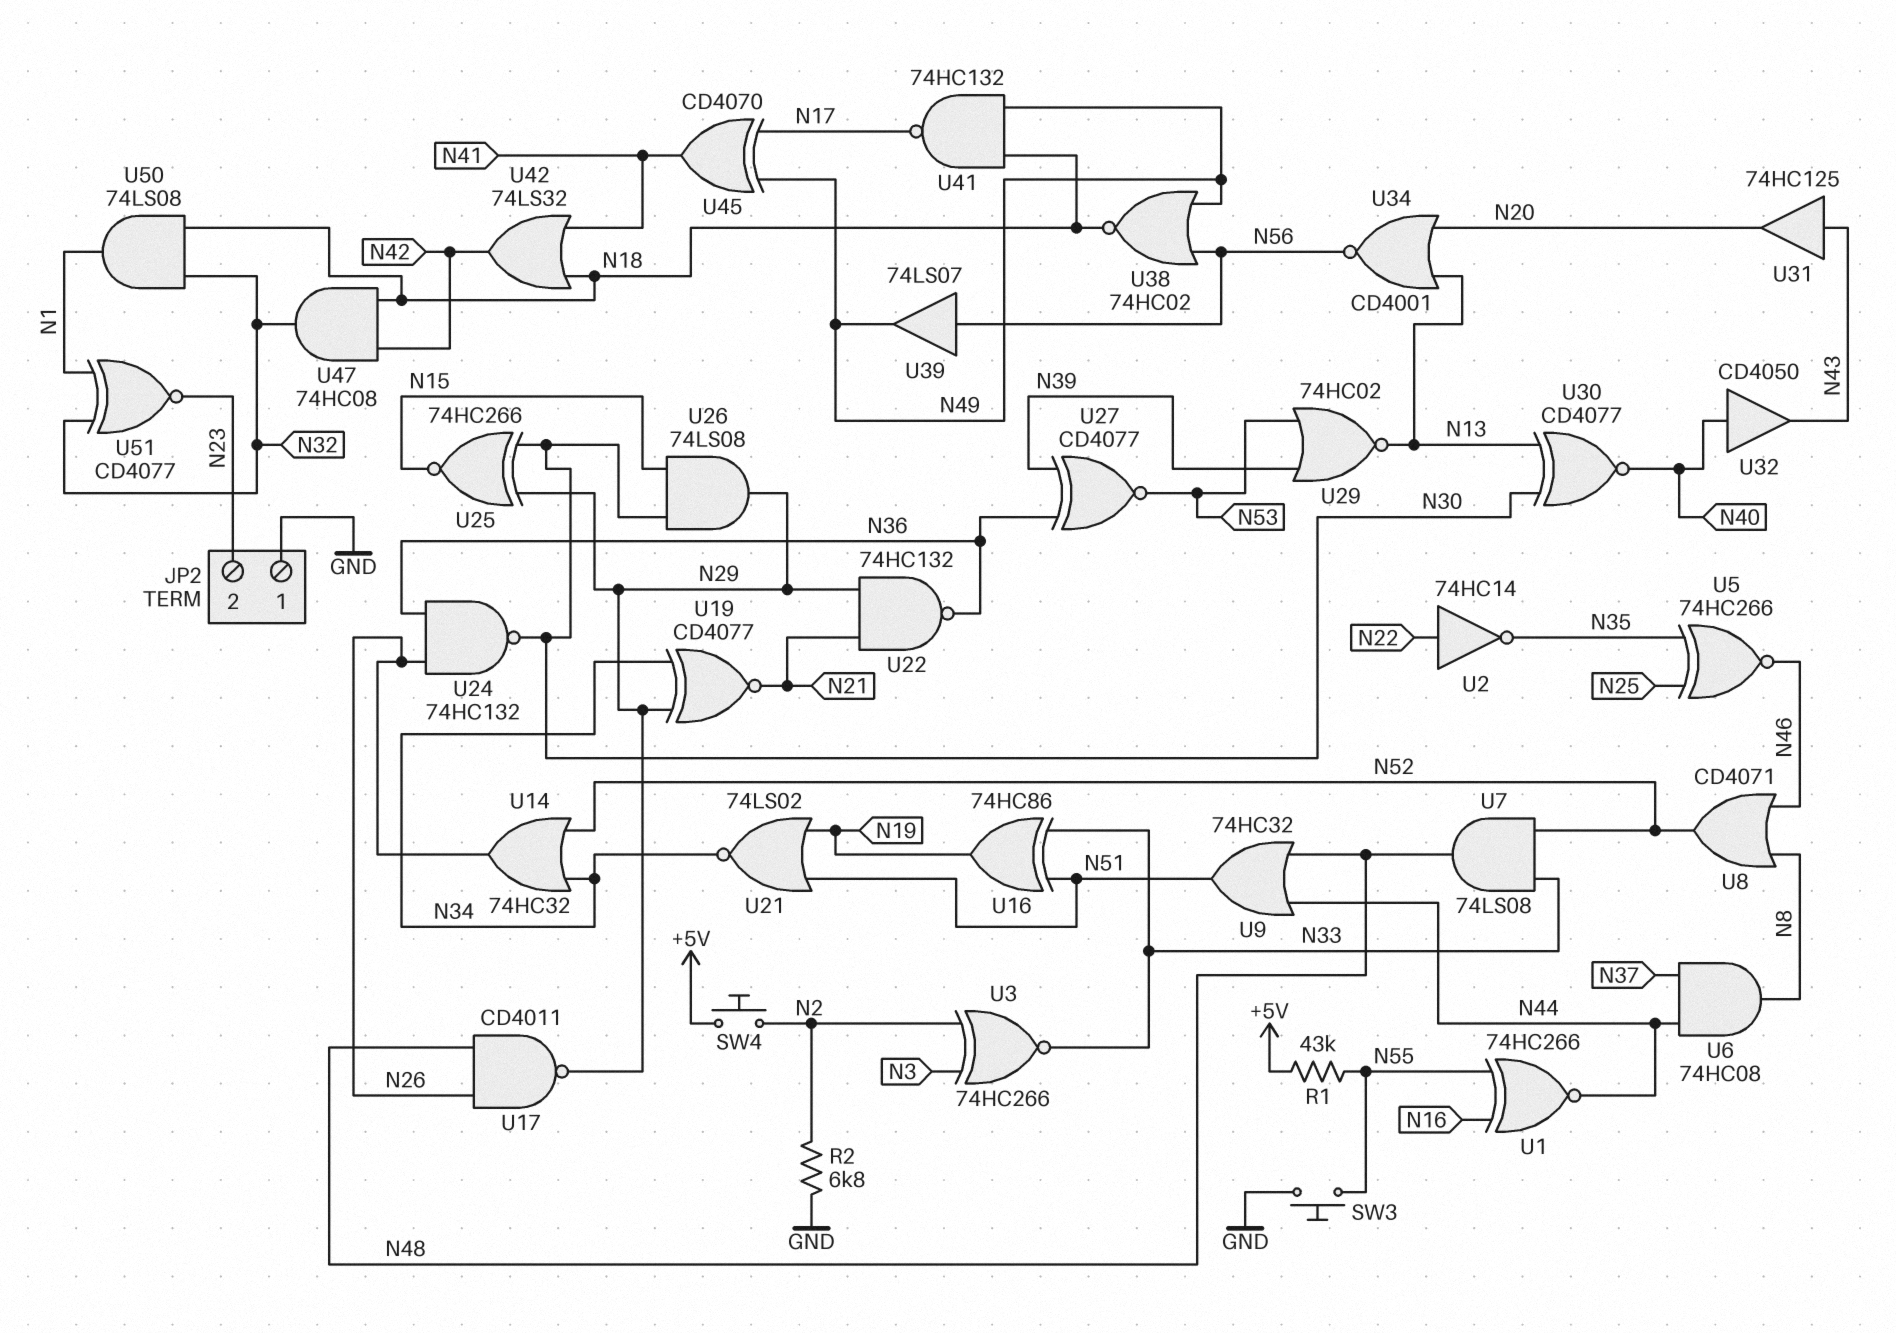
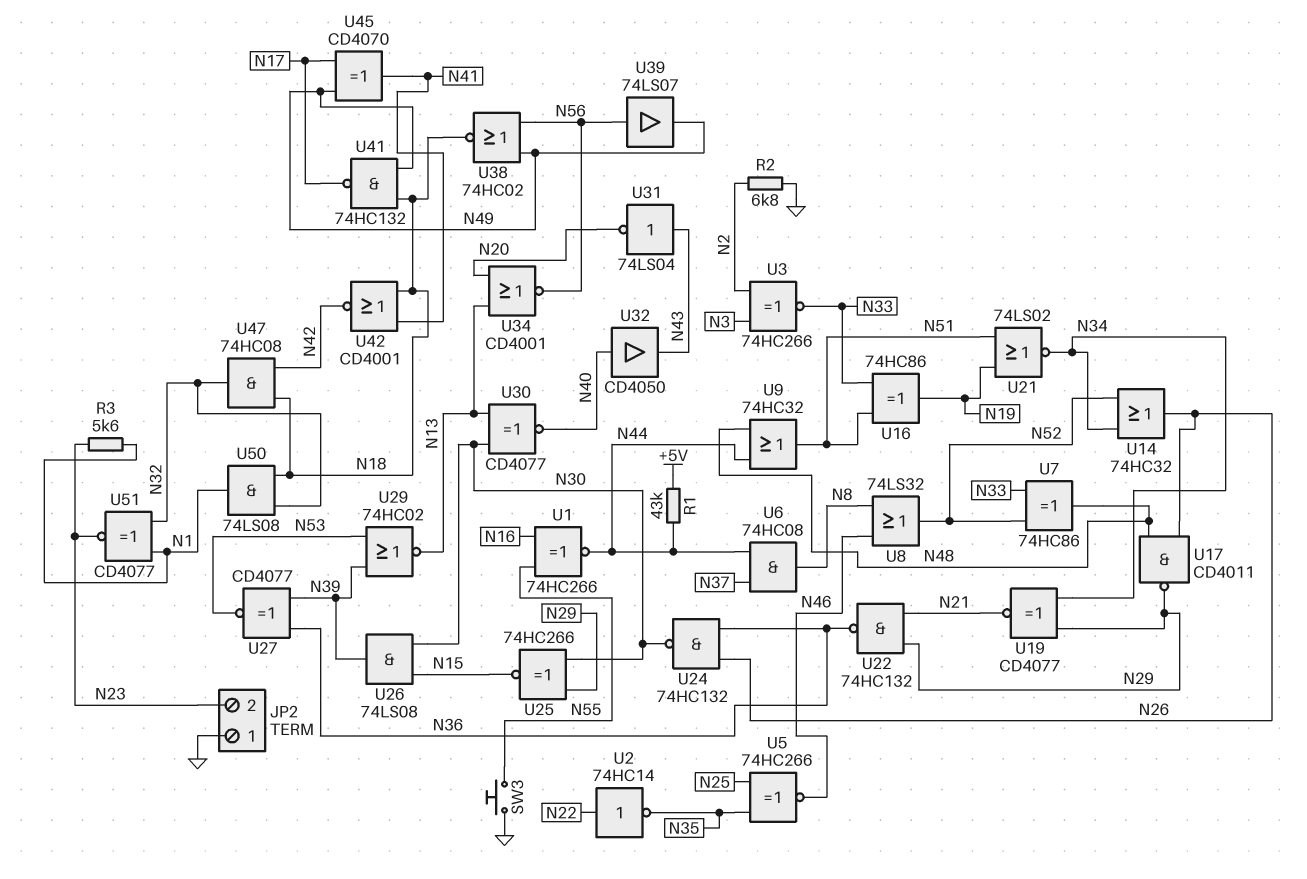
R1: 43k (+5V, N55) -> 43k (+5V, N44)
R3: none -> 5.6k (N1, N23)
SW4: button (+5V, N2) -> none
U7: AND 74LS08 (in N33, in N52, out N48) -> XOR 74HC86 (in N33, in N52, out N48)
U8: OR CD4071 (in N8, in N46, out N52) -> OR 74LS32 (in N8, in N46, out N52)
U26: AND 74LS08 (in N15, in N30, out N29) -> AND 74LS08 (in N15, in N30, out N39)
U31: buffer 74HC125 (in N43, out N20) -> NOT 74LS04 (in N43, out N20)
U42: OR 74LS32 (in N18, in N41, out N42) -> NOR CD4001 (in N18, in N41, out N42)

